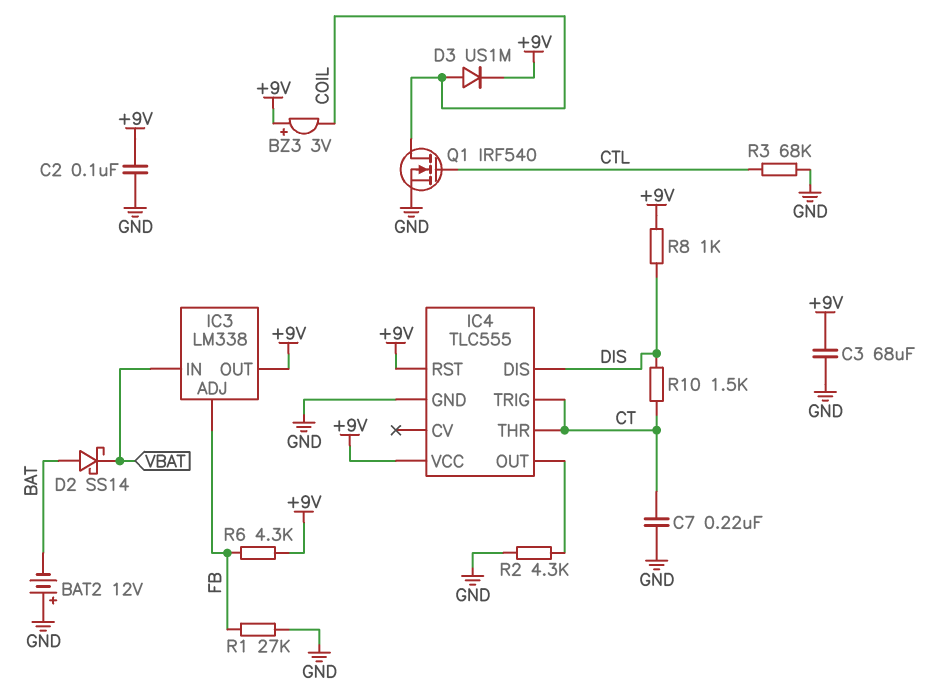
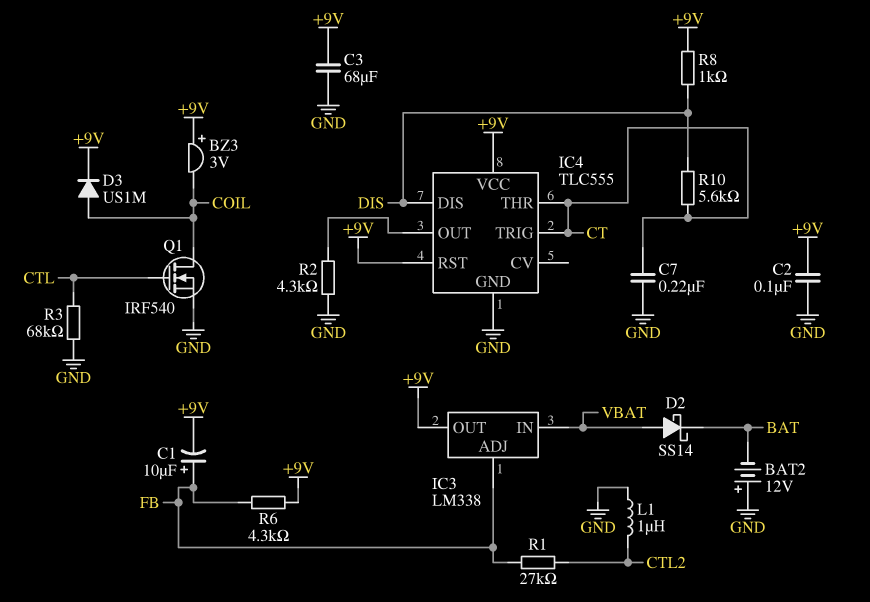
C1: none -> 10uF (plus FB, minus +9V)
D2: schottky SS14 (A BAT, K VBAT) -> schottky SS14 (A VBAT, K BAT)
L1: none -> 1uH (CTL2, GND)
R1: 27k (FB, GND) -> 27k (CTL2, FB)
R10: 1.5k (CT, DIS) -> 5.6k (CT, DIS)

